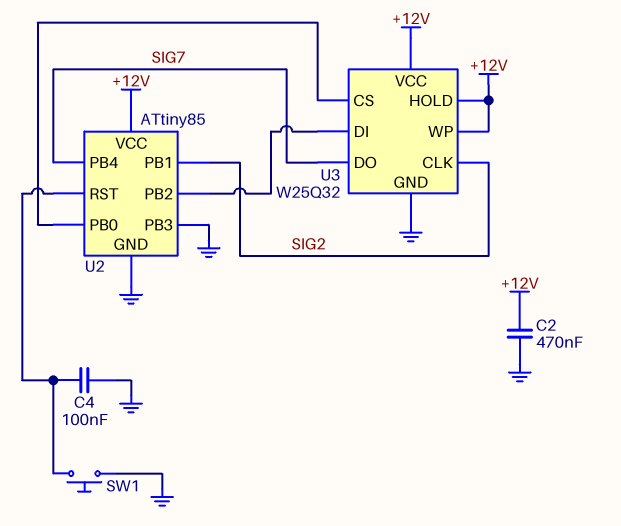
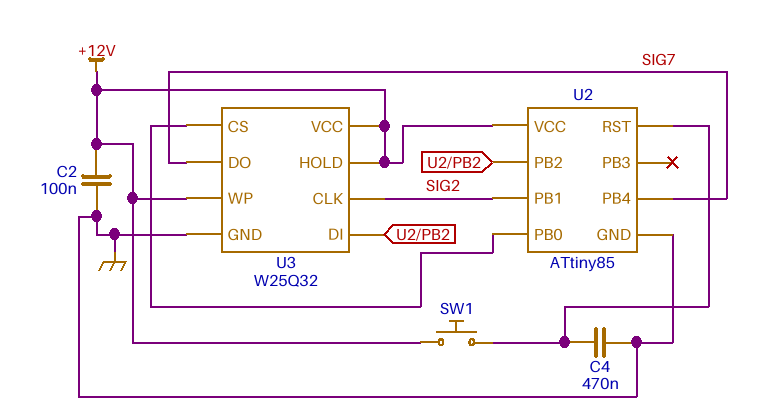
C2: 470nF (+12V, GND) -> 100nF (+12V, GND)
C4: 100nF (GND, U2/RST) -> 470nF (GND, U2/RST)
SW1: button (GND, U2/RST) -> button (+12V, U2/RST)
U2 pin PB3: GND -> none

